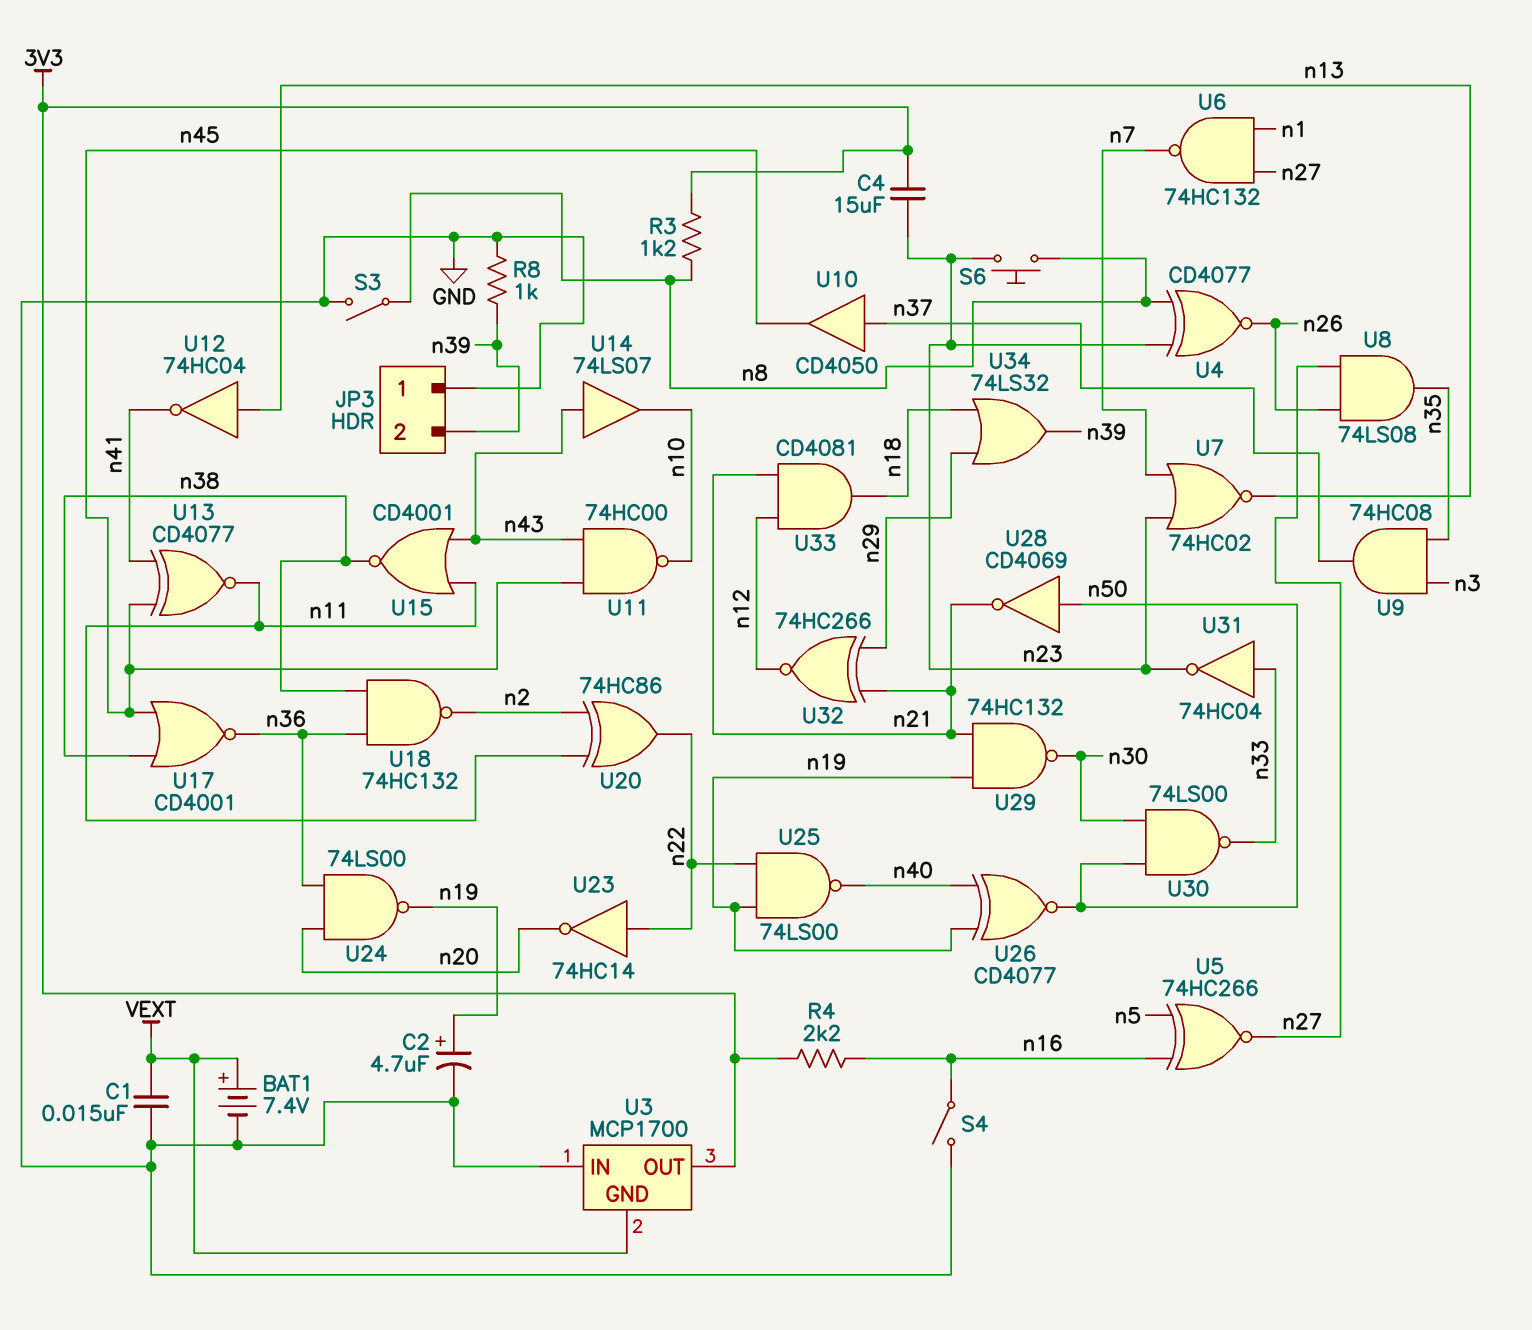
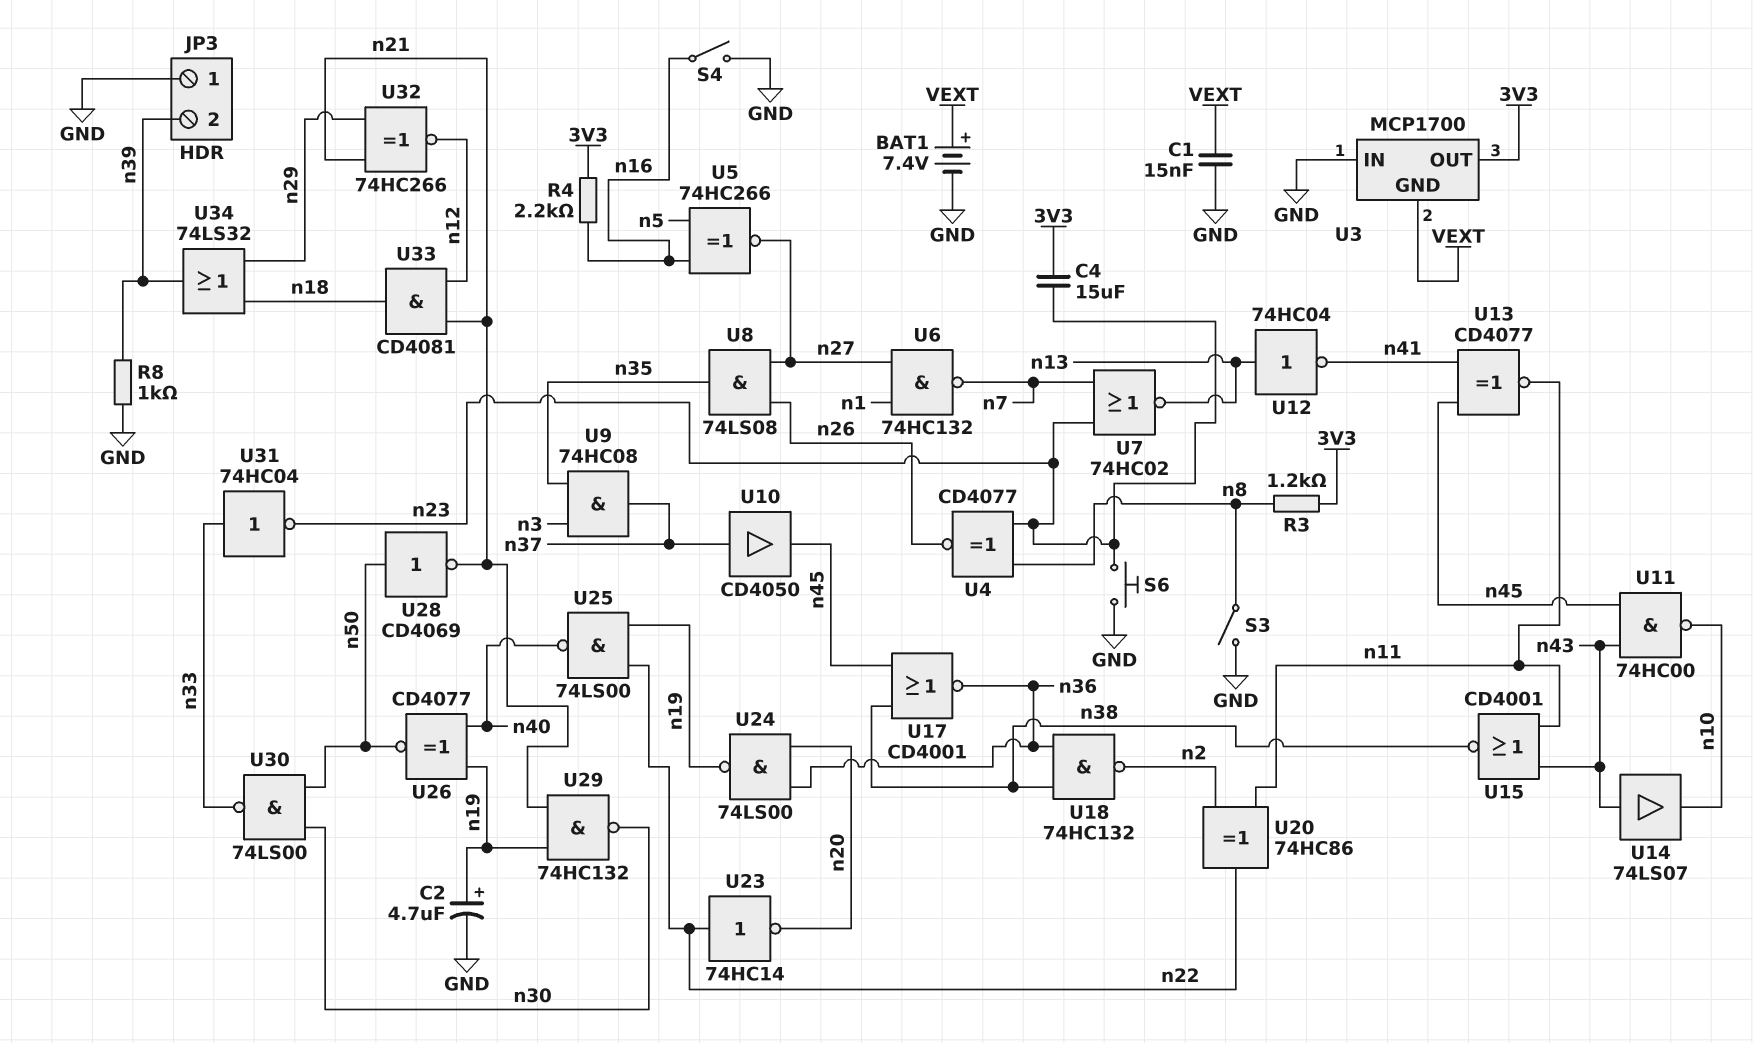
S6: button (n8, n23) -> button (GND, n23)

